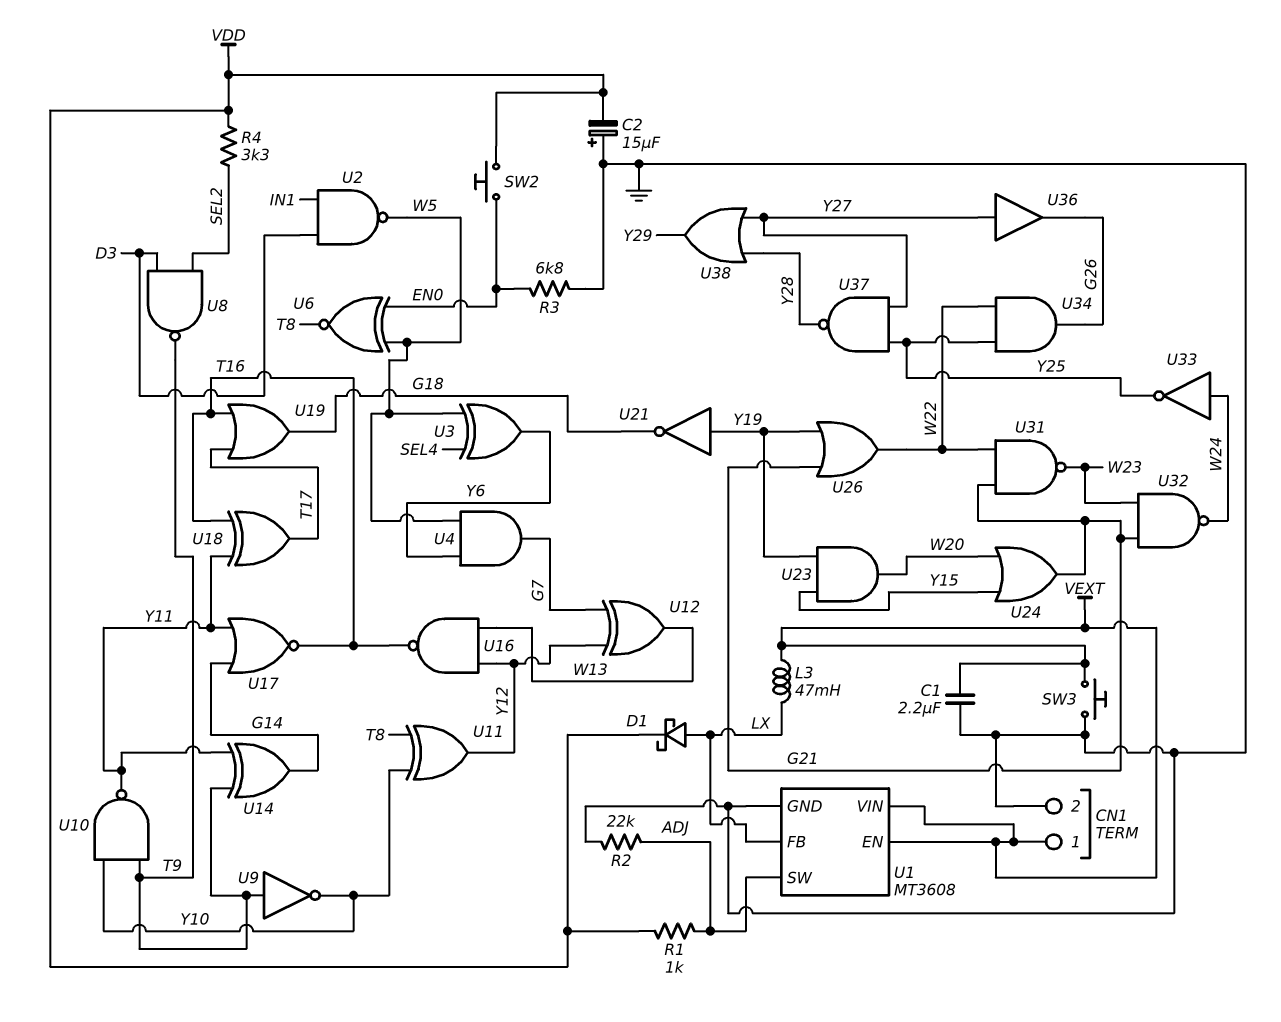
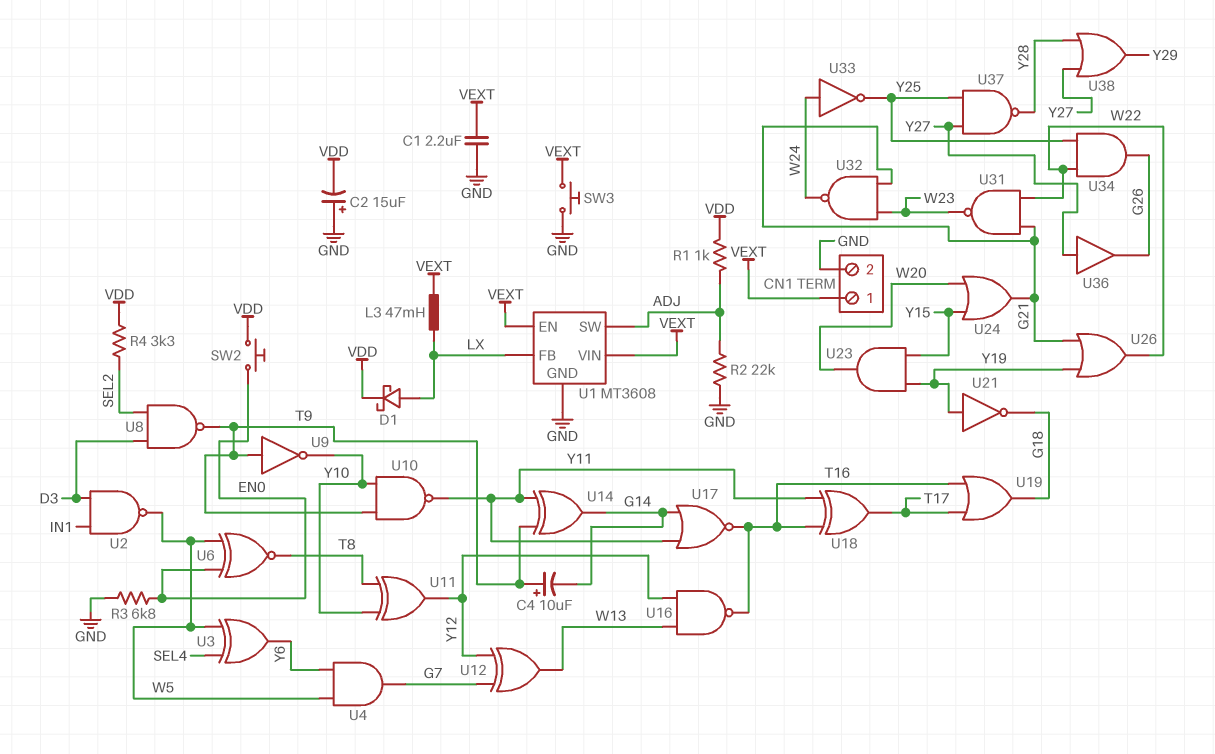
C4: none -> 10uF (plus T9, minus G14)

